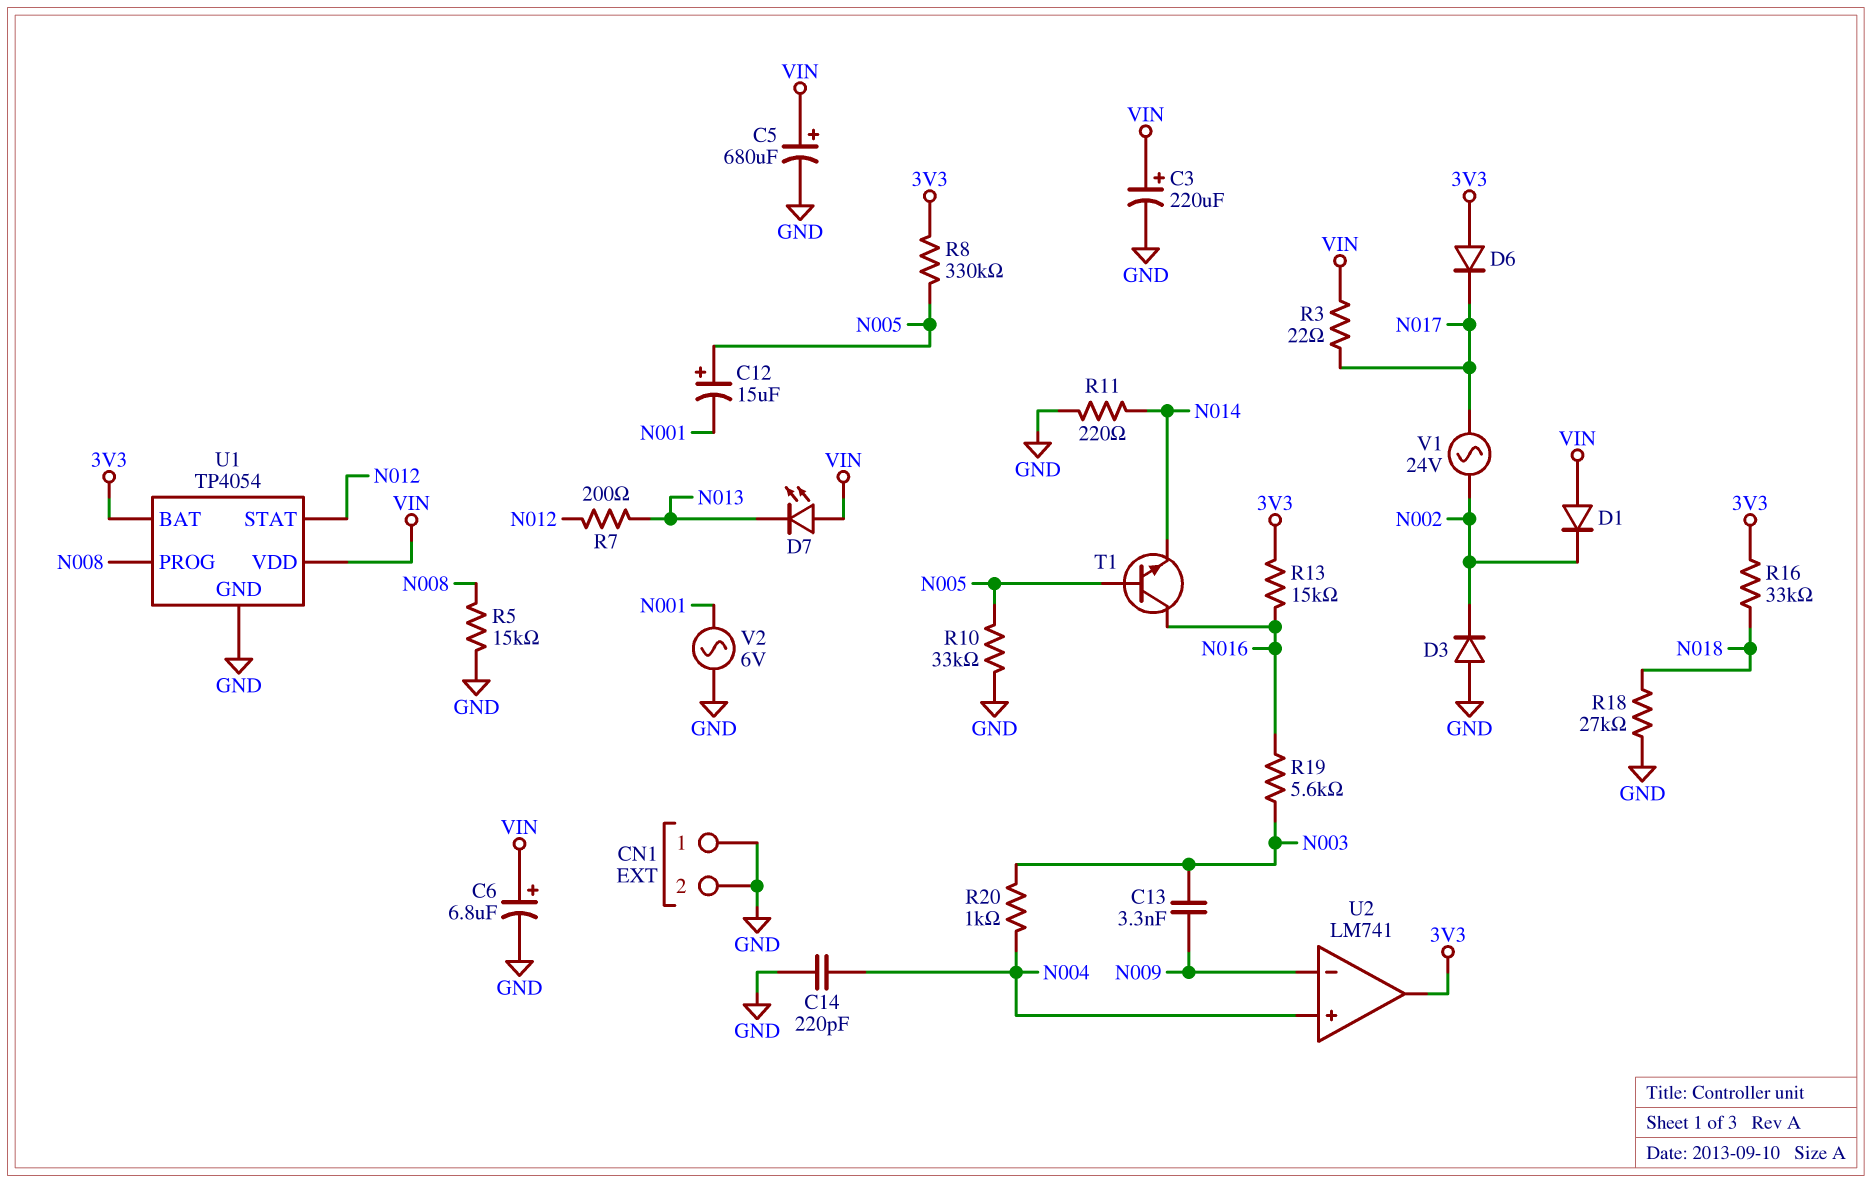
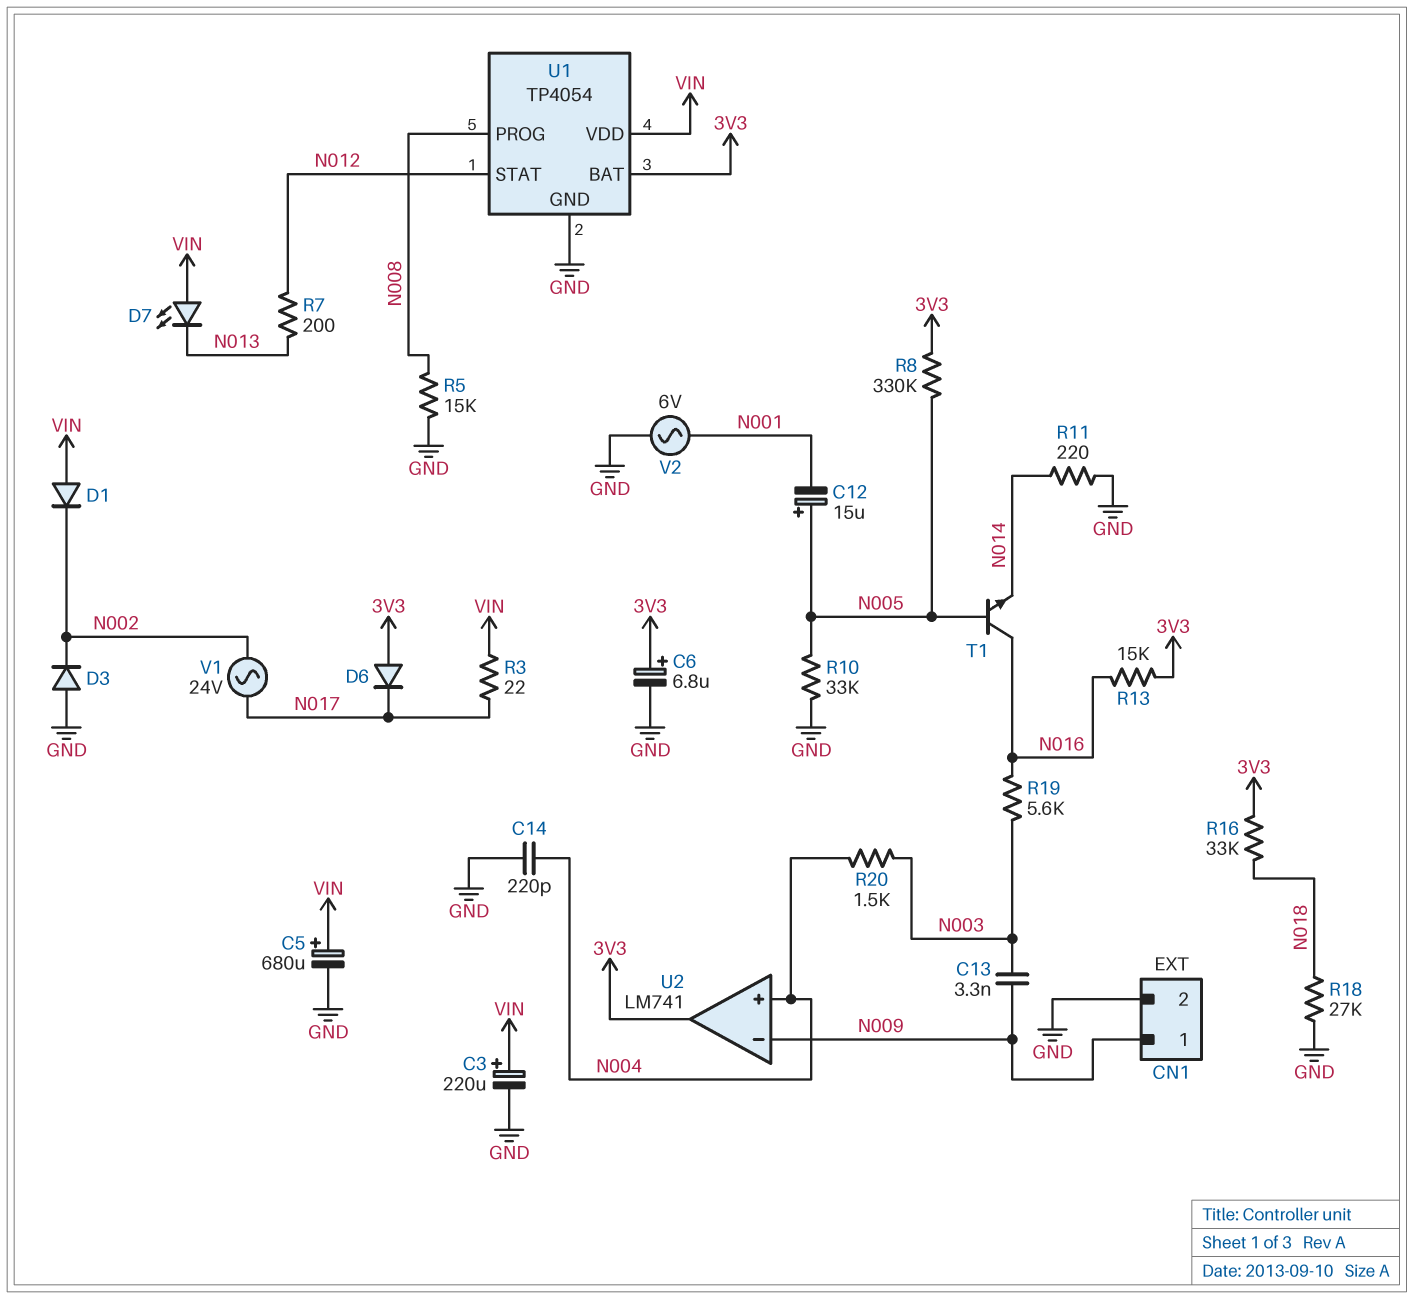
C6: 6.8uF (plus VIN, minus GND) -> 6.8uF (plus 3V3, minus GND)
CN1 pin 1: GND -> N009
R20: 1k (N003, N004) -> 1.5k (N003, N004)

